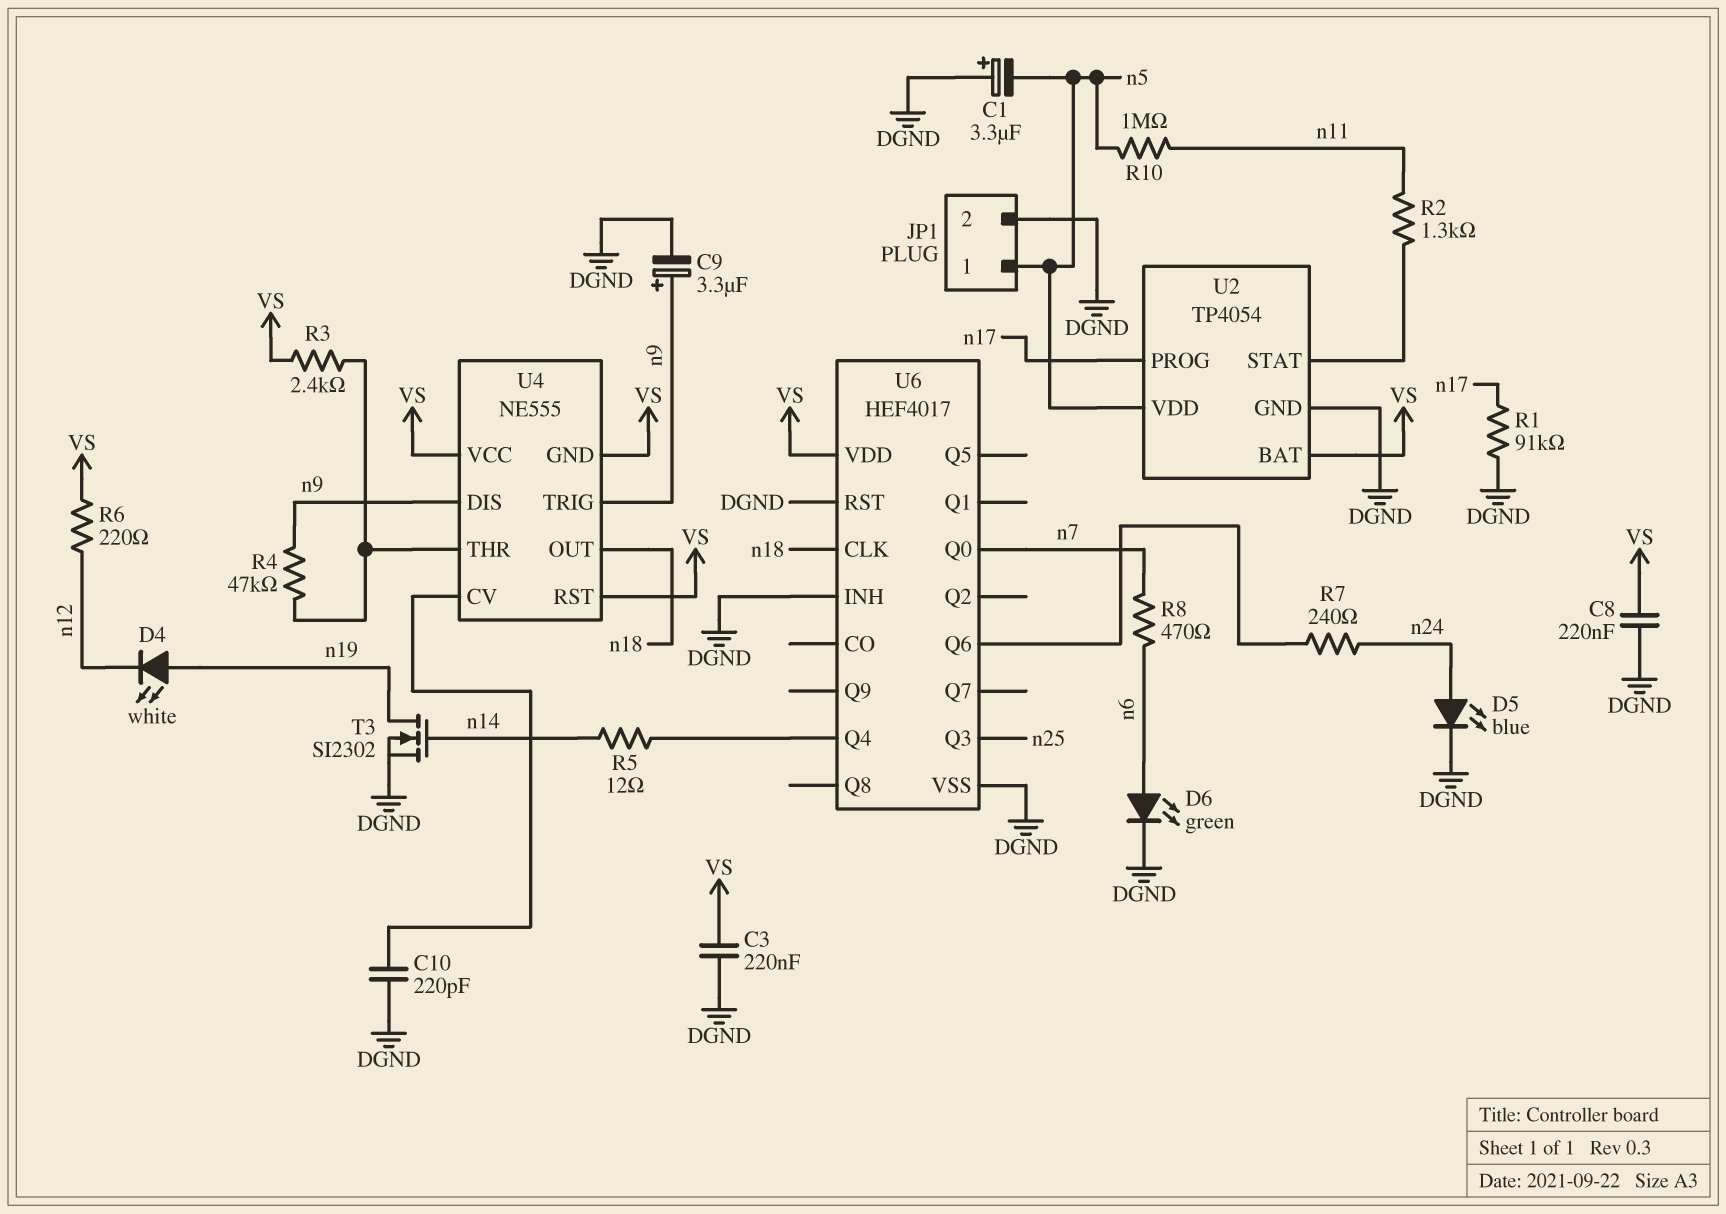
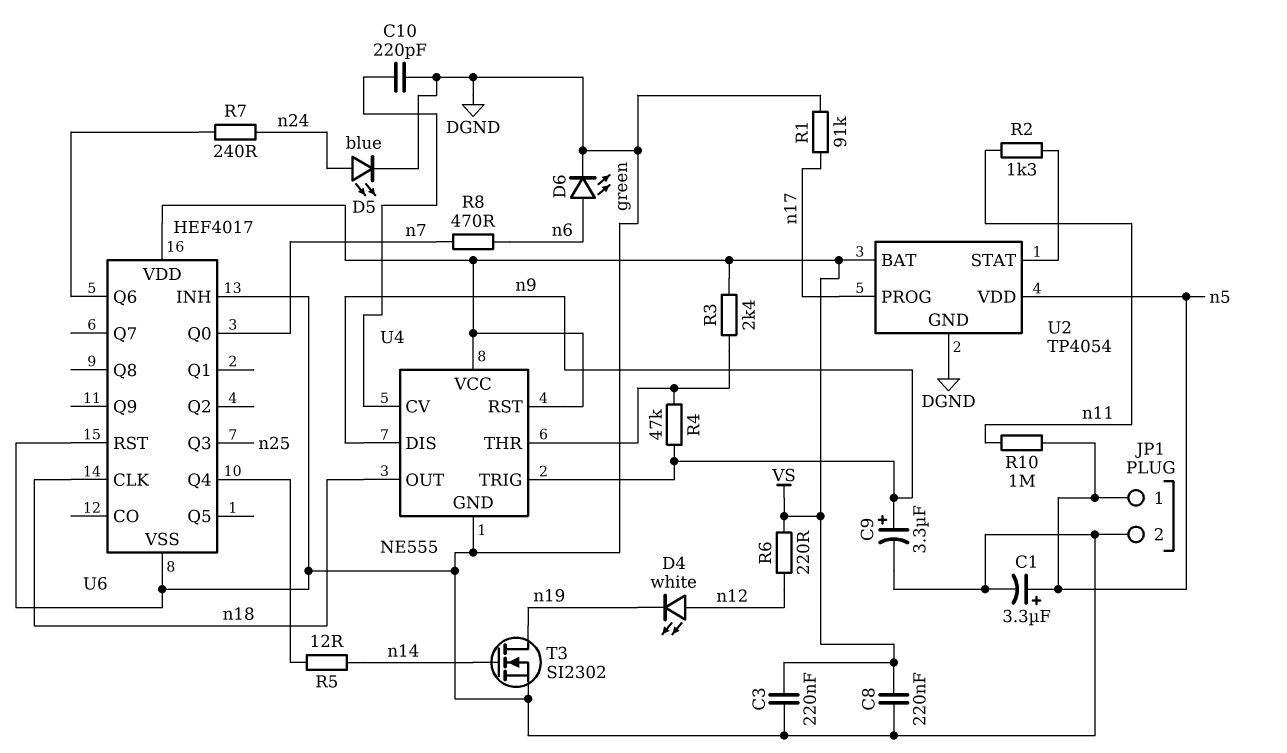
C1: 3.3uF (plus DGND, minus n5) -> 3.3uF (plus n5, minus DGND)
D4: LED white (A n19, K n12) -> LED white (A n12, K n19)
U4 pin GND: VS -> DGND

